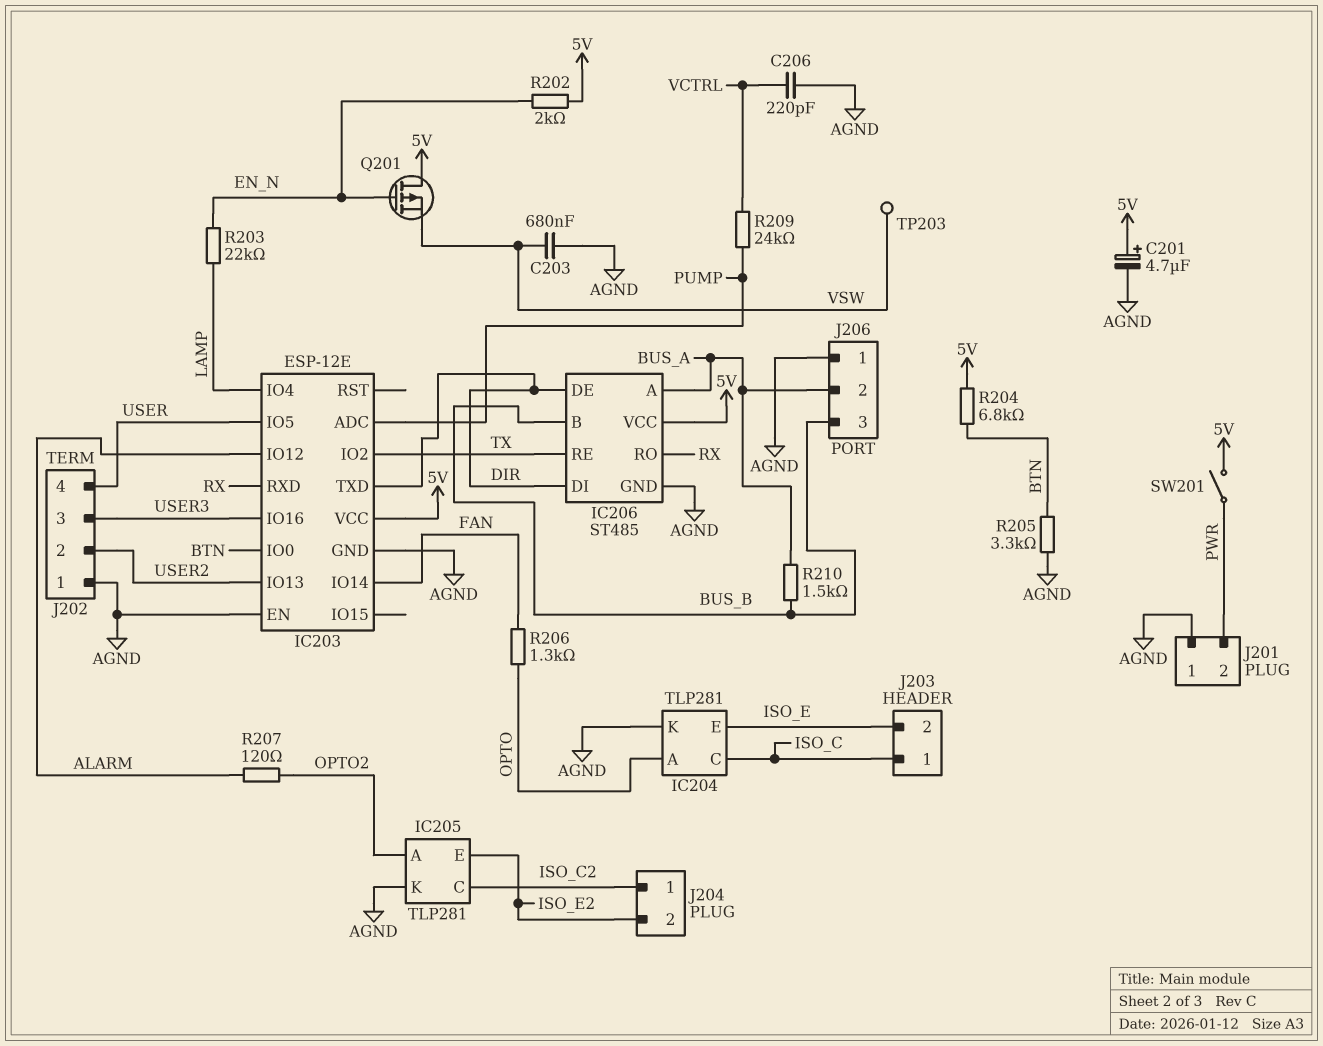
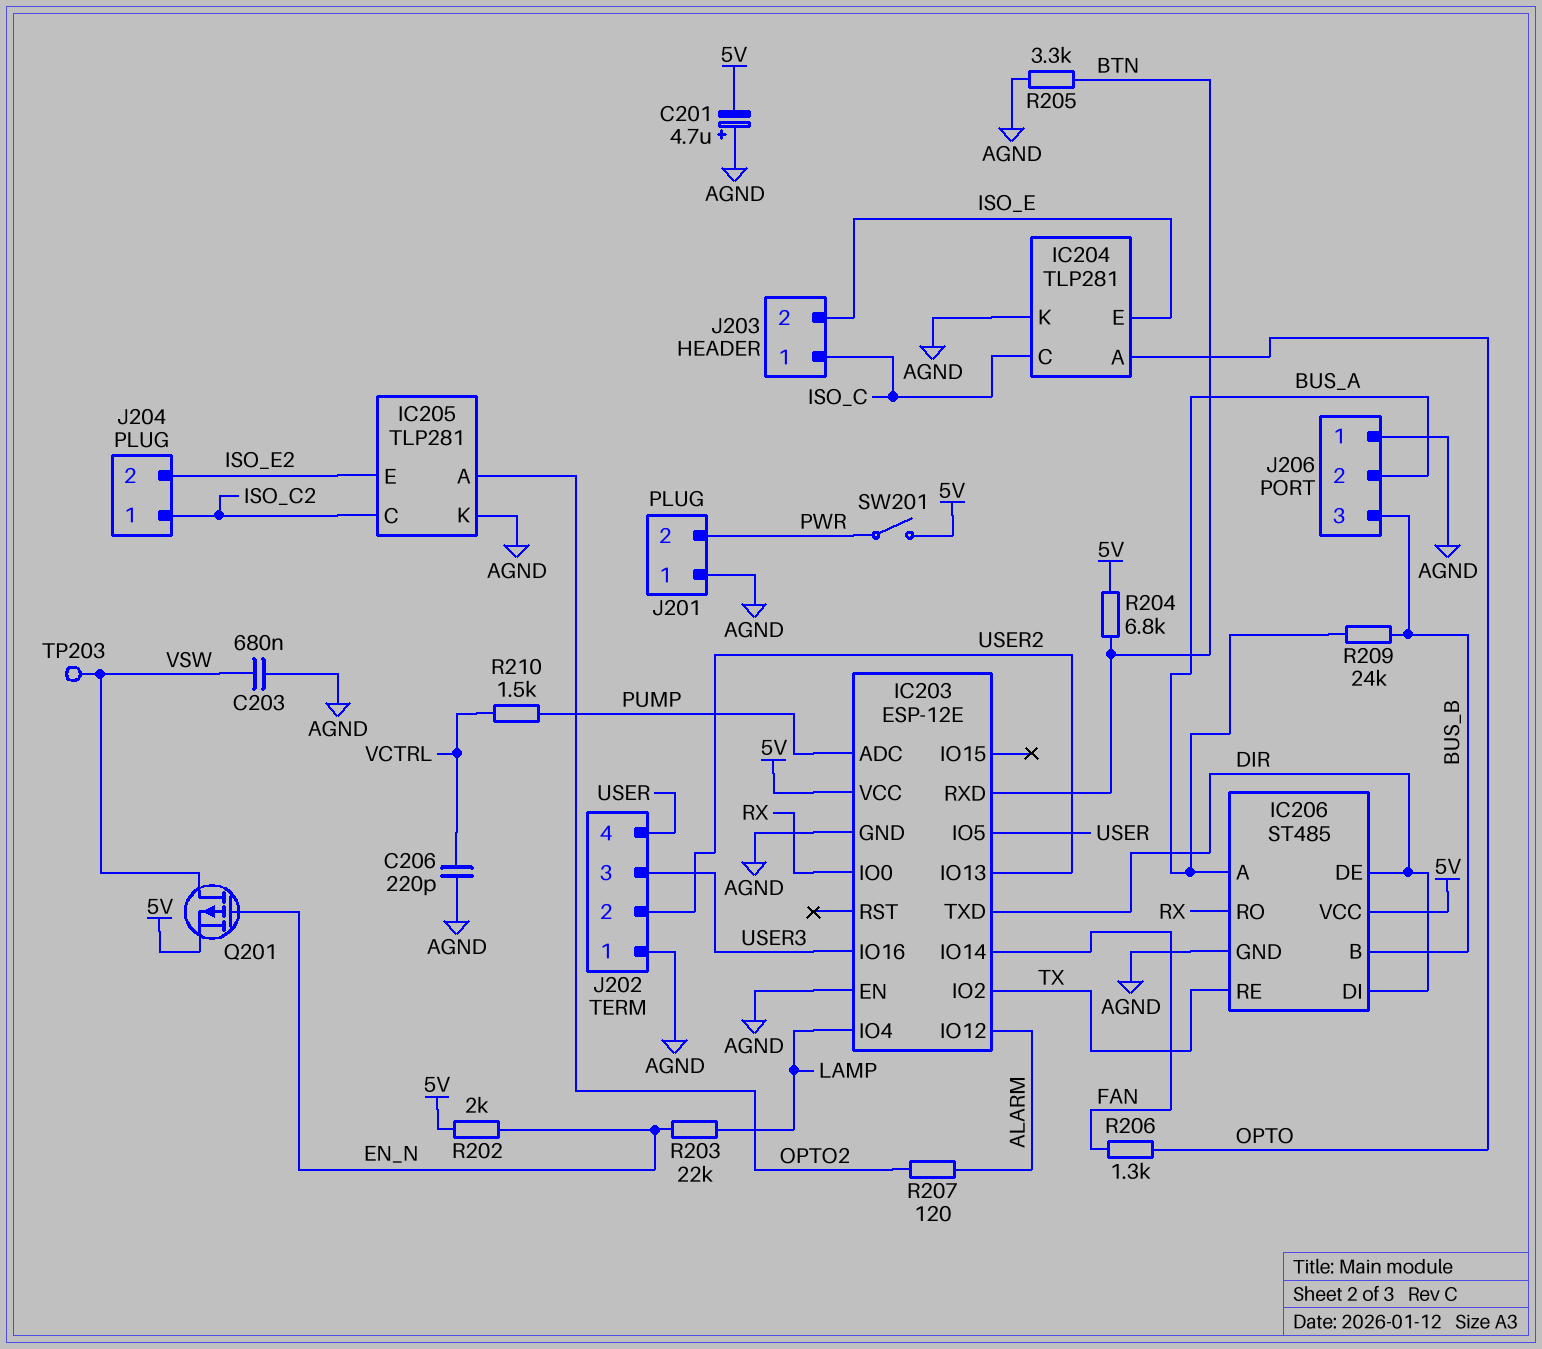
C201: 4.7uF (plus 5V, minus AGND) -> 4.7uF (plus AGND, minus 5V)
IC203 pin IO0: BTN -> RX
IC203 pin RXD: RX -> BTN
Q201: PMOS (G EN_N, D 5V, S VSW) -> PMOS (G EN_N, D VSW, S 5V)
R209: 24k (PUMP, VCTRL) -> 24k (BUS_A, BUS_B)
R210: 1.5k (BUS_A, BUS_B) -> 1.5k (PUMP, VCTRL)

